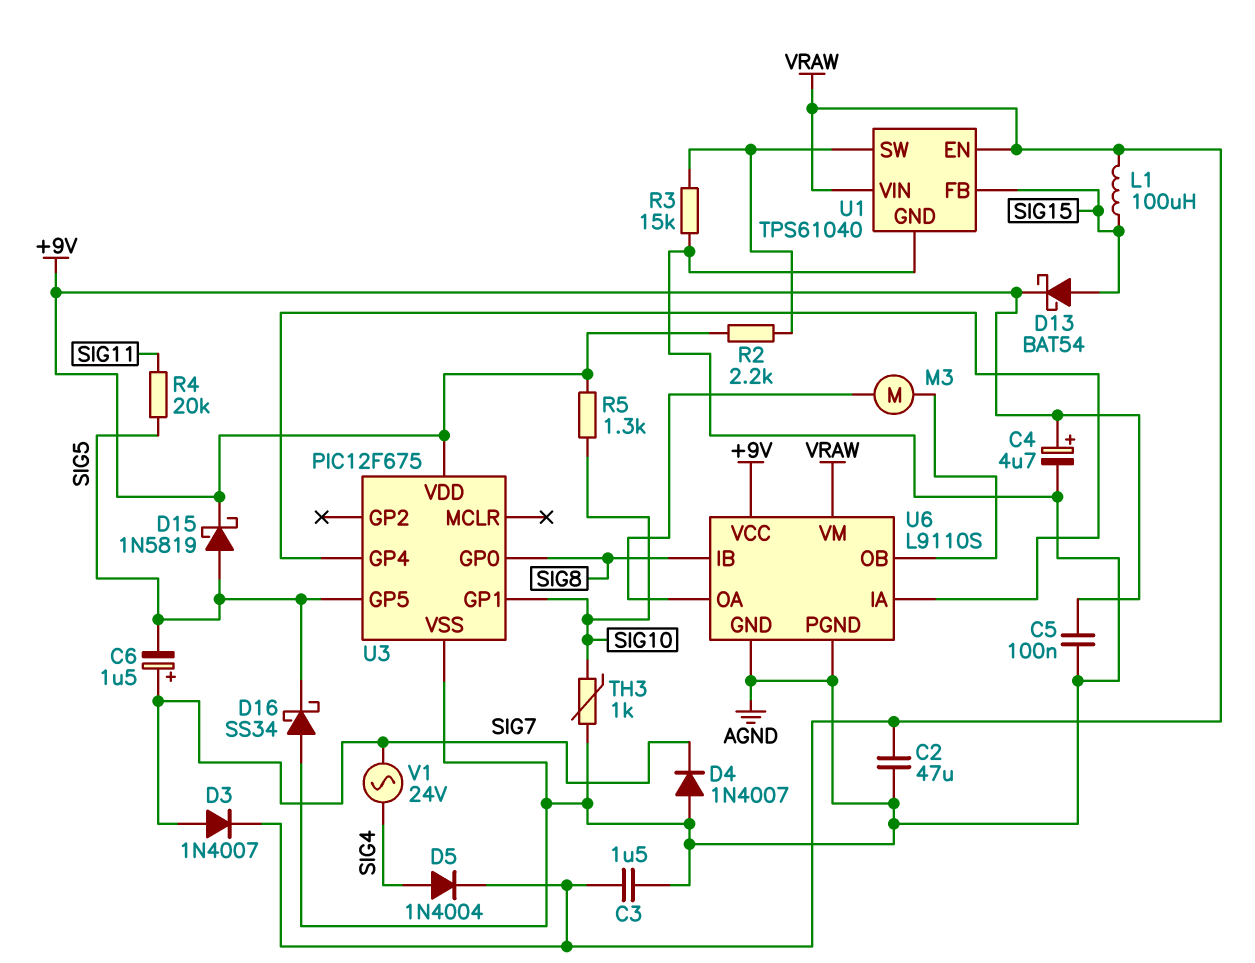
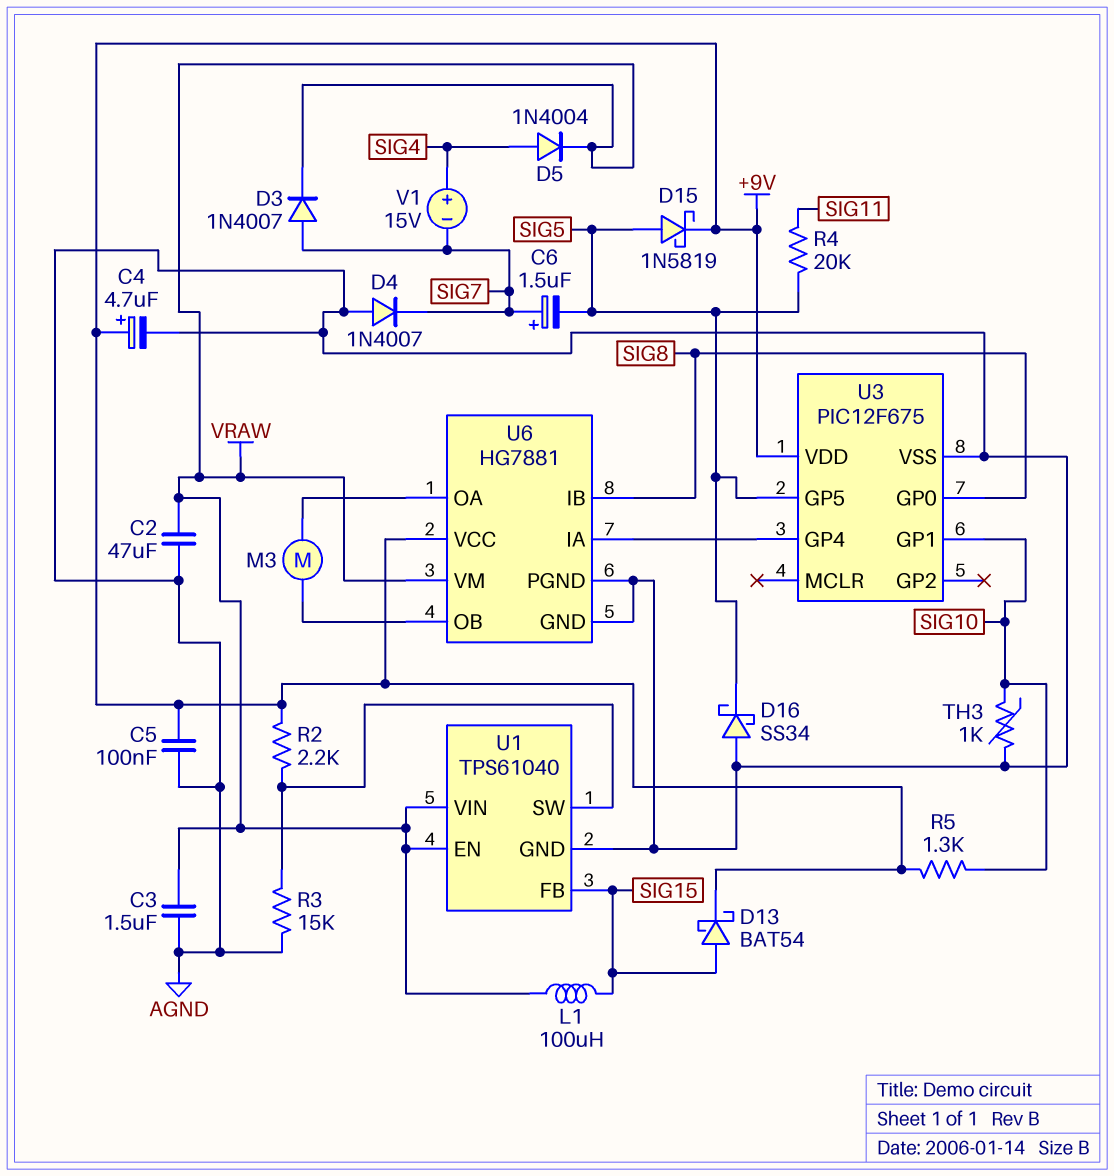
U6: L9110S -> HG7881
V1: AC 24V (SIG4, SIG7) -> 15V (plus SIG4, minus SIG7)

